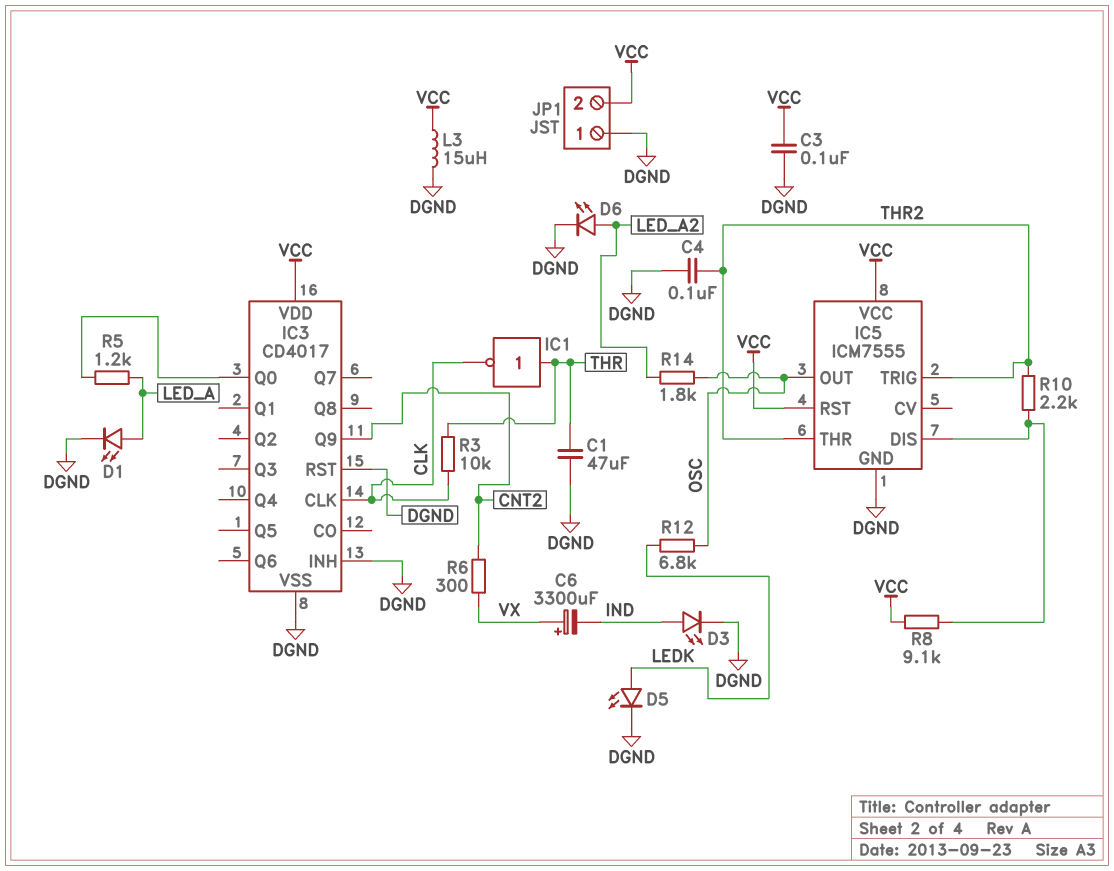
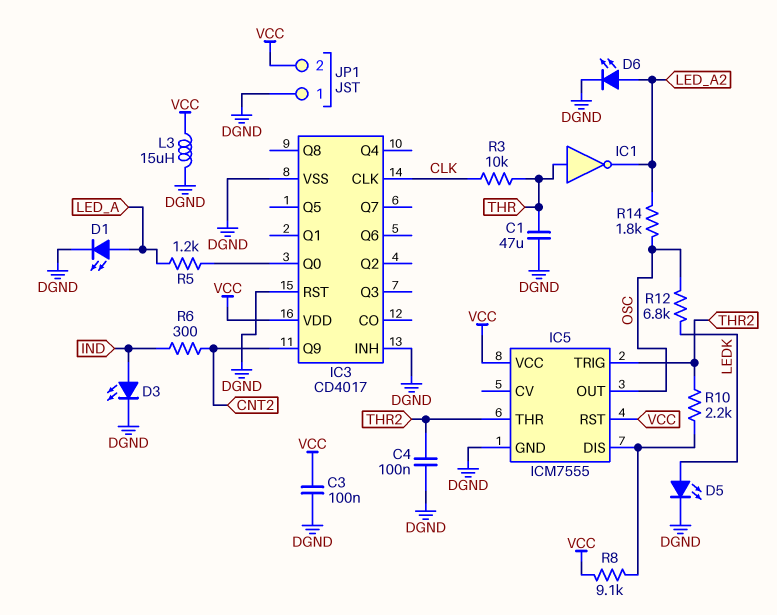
C6: 3300uF (plus VX, minus IND) -> none
IC1: NOT (in THR, out CLK) -> NOT (in THR, out LED_A2)
R6: 300 (CNT2, VX) -> 300 (CNT2, IND)

